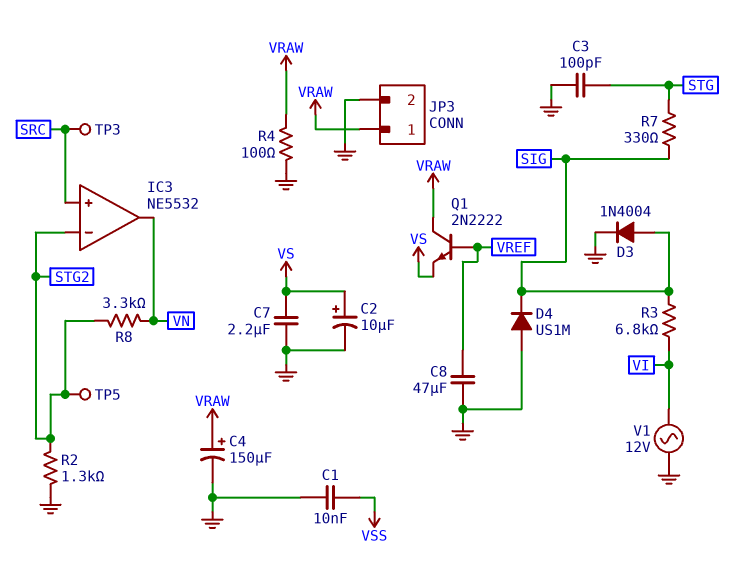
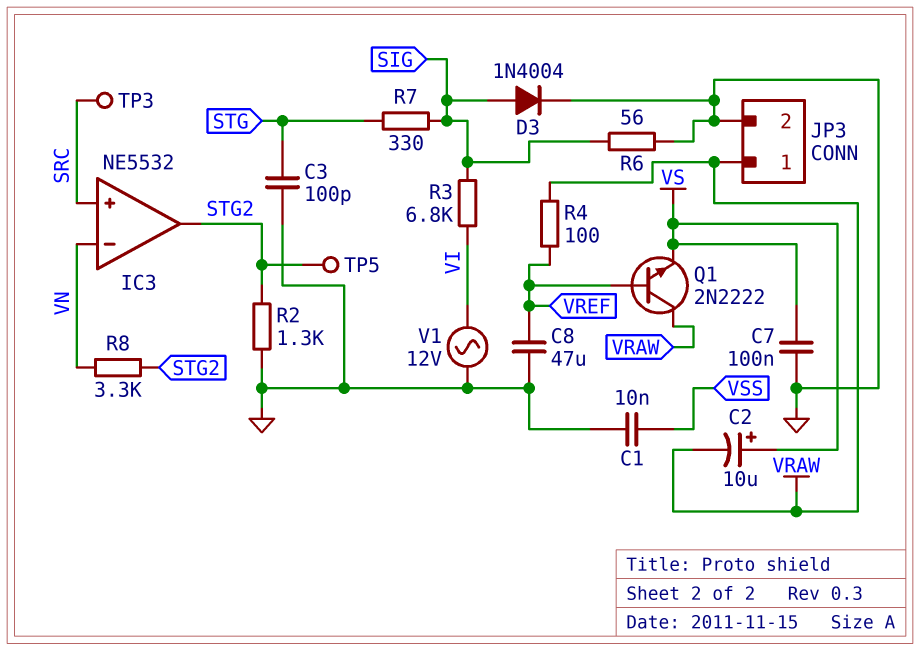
C2: 10uF (plus VS, minus GND) -> 10uF (plus VS, minus VRAW)
C4: 150uF (plus VRAW, minus GND) -> none
C7: 2.2uF (GND, VS) -> 100nF (GND, VS)
D4: diode US1M (A GND, K SIG) -> none
IC3 pin in-: STG2 -> VN
IC3 pin out: VN -> STG2
R4: 100 (GND, VRAW) -> 100 (VRAW, VREF)
R6: none -> 56 (GND, SIG)

